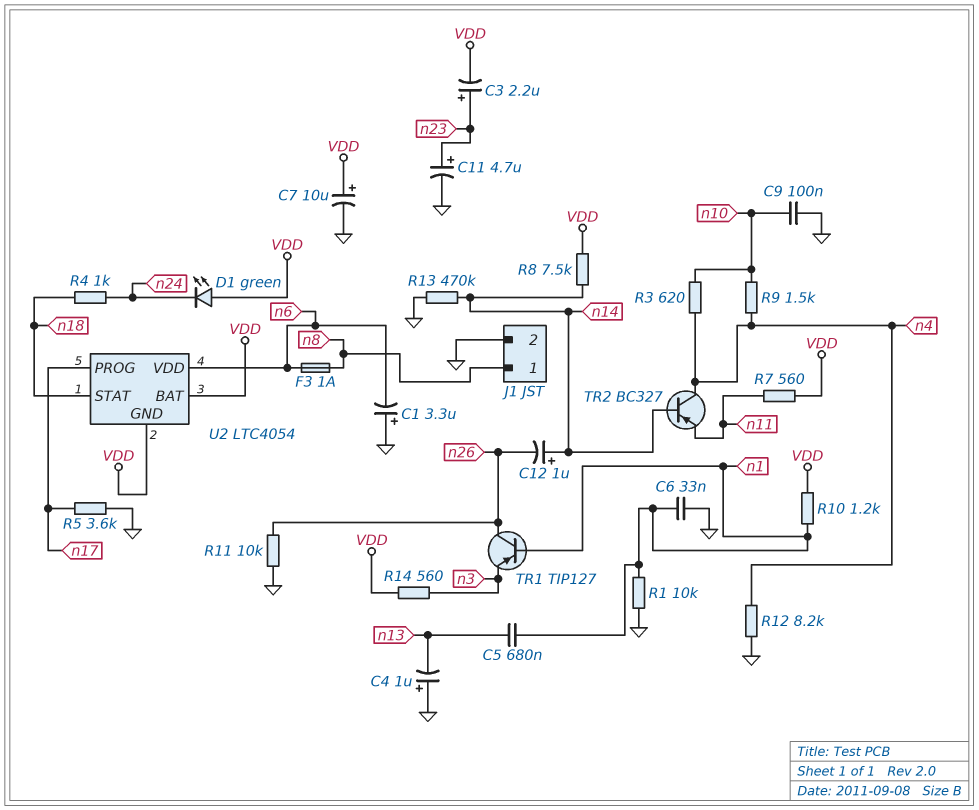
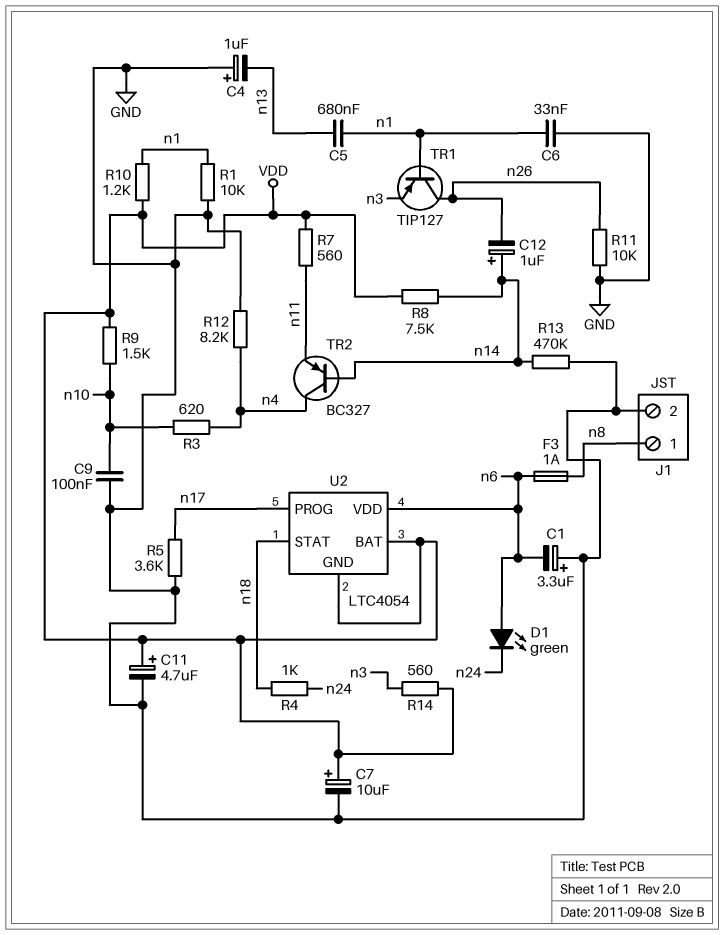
C3: 2.2uF (plus n23, minus VDD) -> none
C11: 4.7uF (plus n23, minus GND) -> 4.7uF (plus VDD, minus GND)
D1: LED green (A VDD, K n24) -> LED green (A n6, K n24)
R9: 1.5k (n4, n10) -> 1.5k (VDD, n10)

